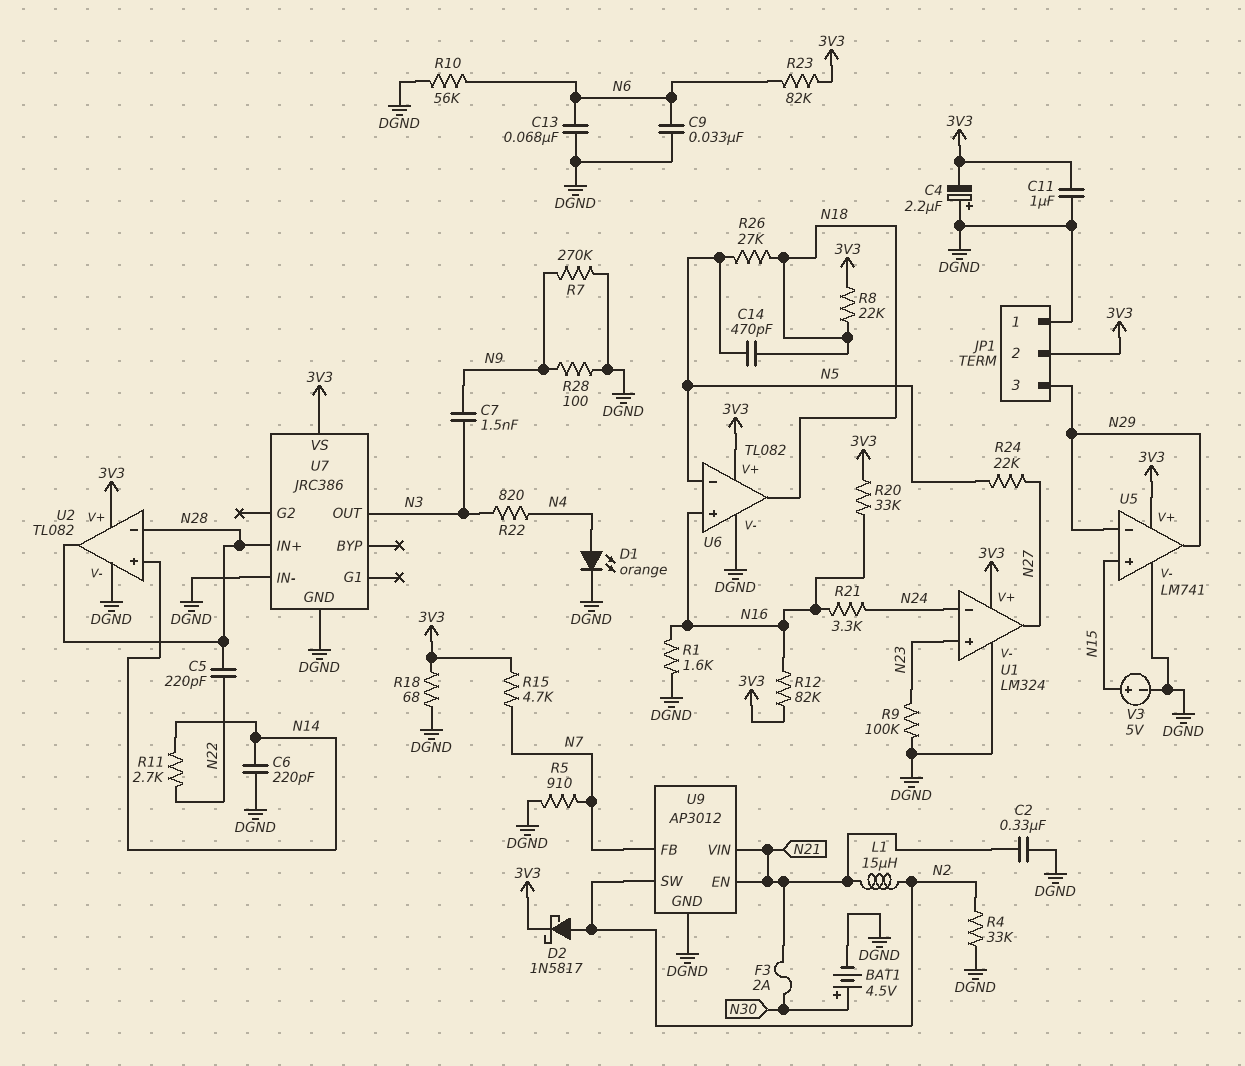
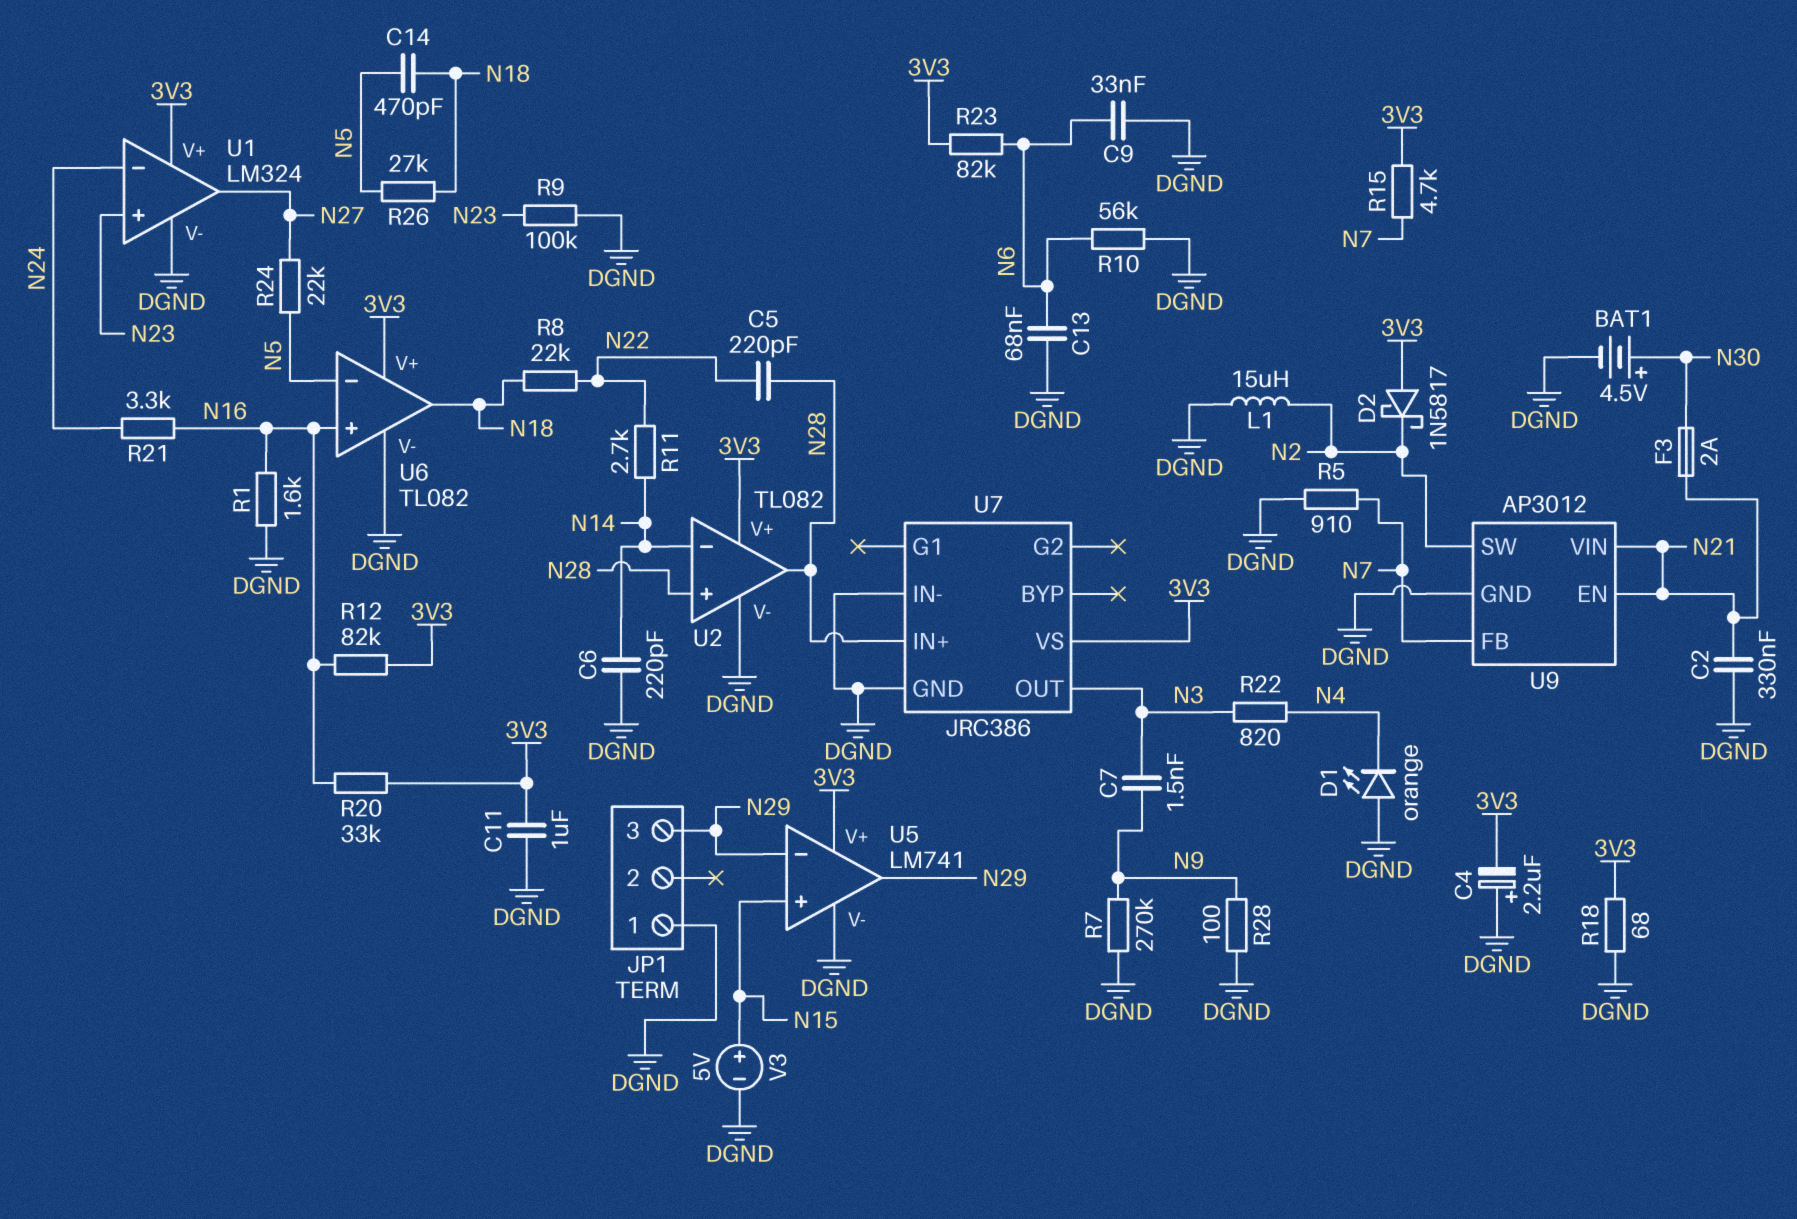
D1: LED orange (A N4, K DGND) -> LED orange (A DGND, K N4)
D2: schottky 1N5817 (A N2, K 3V3) -> schottky 1N5817 (A 3V3, K N2)
JP1 pin 2: 3V3 -> none
L1: 15uH (N2, N21) -> 15uH (DGND, N2)
R4: 33k (DGND, N2) -> none
R8: 22k (3V3, N18) -> 22k (N18, N22)
U2 pin in+: N14 -> N28
U2 pin in-: N28 -> N14

